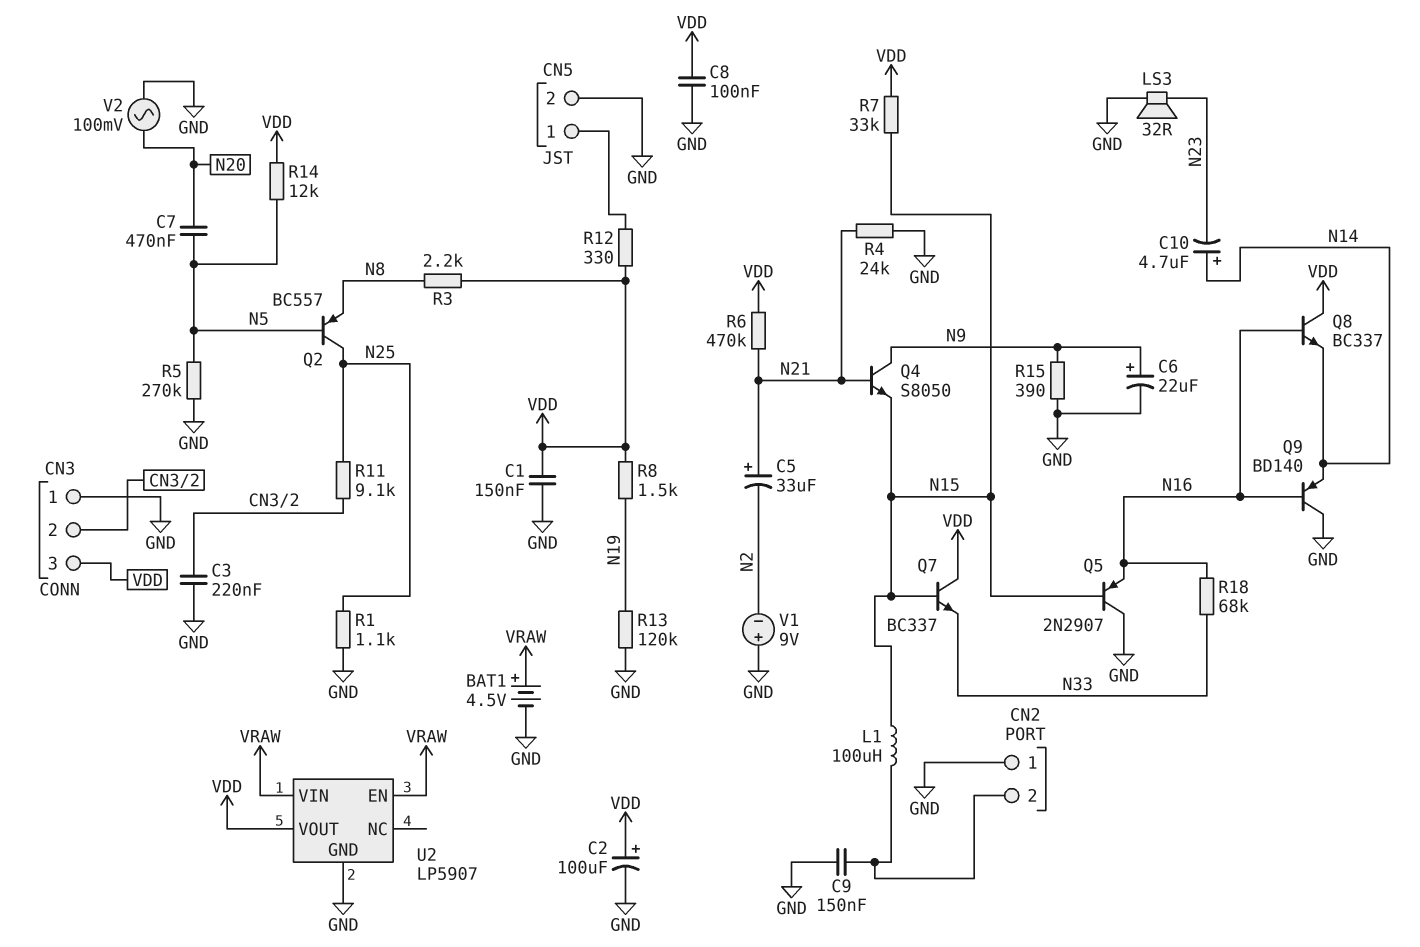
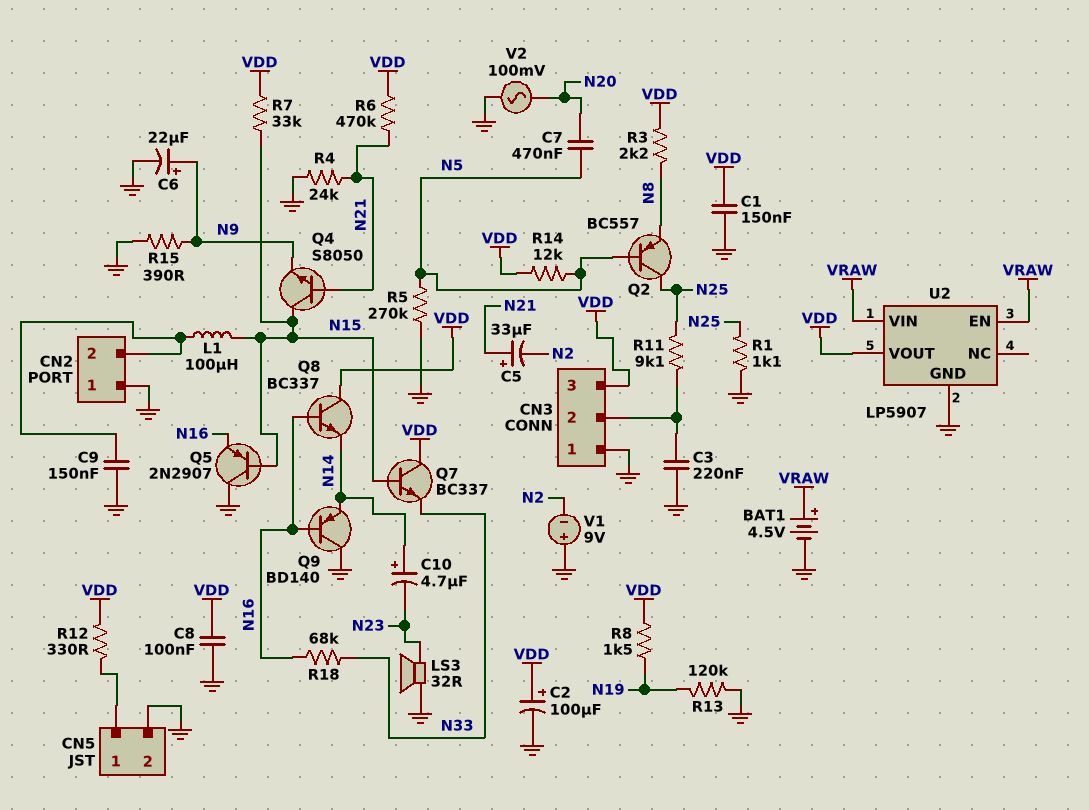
Q4: NPN S8050 (B N21, C N9, E N15) -> NPN S8050 (B N21, C N15, E N9)

